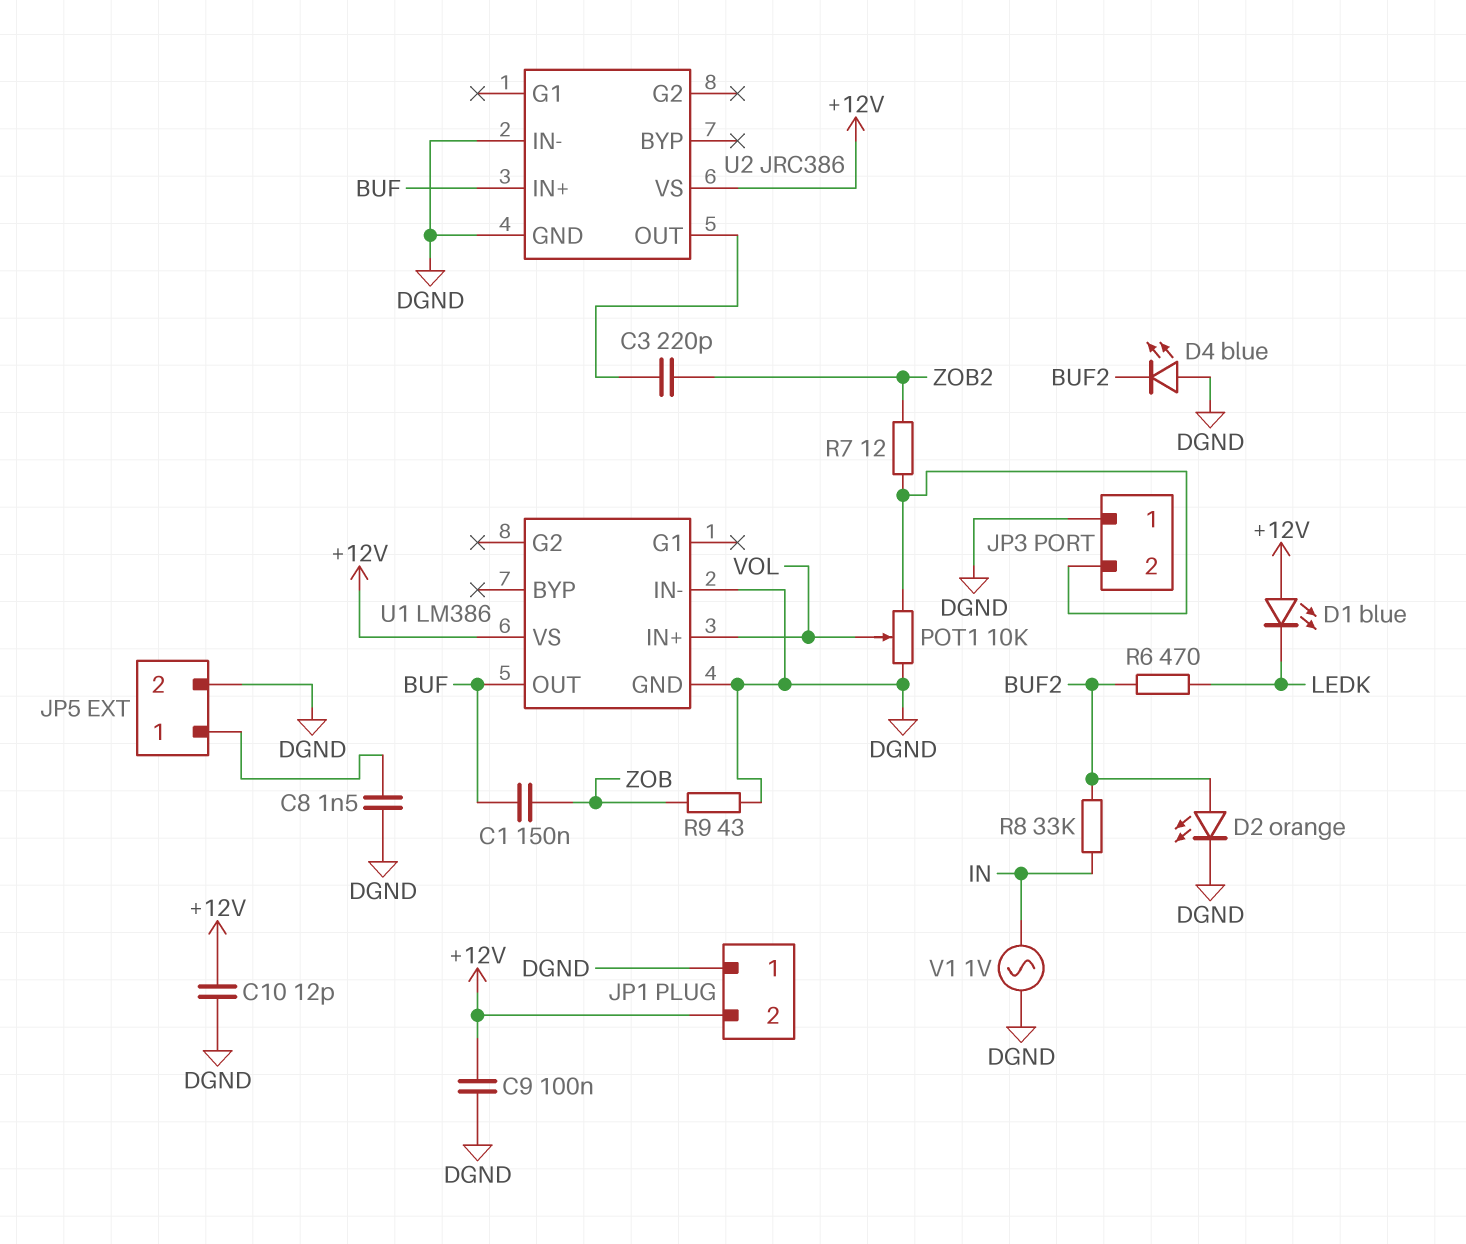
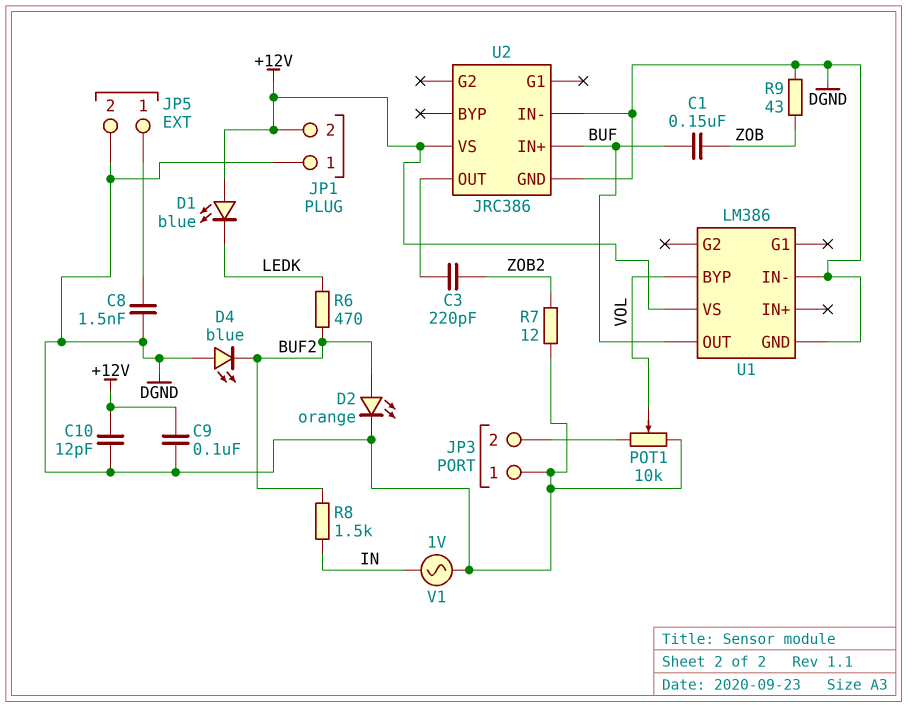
R7: 12 (JP3/2, ZOB2) -> 12 (DGND, ZOB2)
R8: 33k (BUF2, IN) -> 1.5k (BUF2, IN)
U1 pin BYP: none -> VOL
U1 pin IN+: VOL -> none

